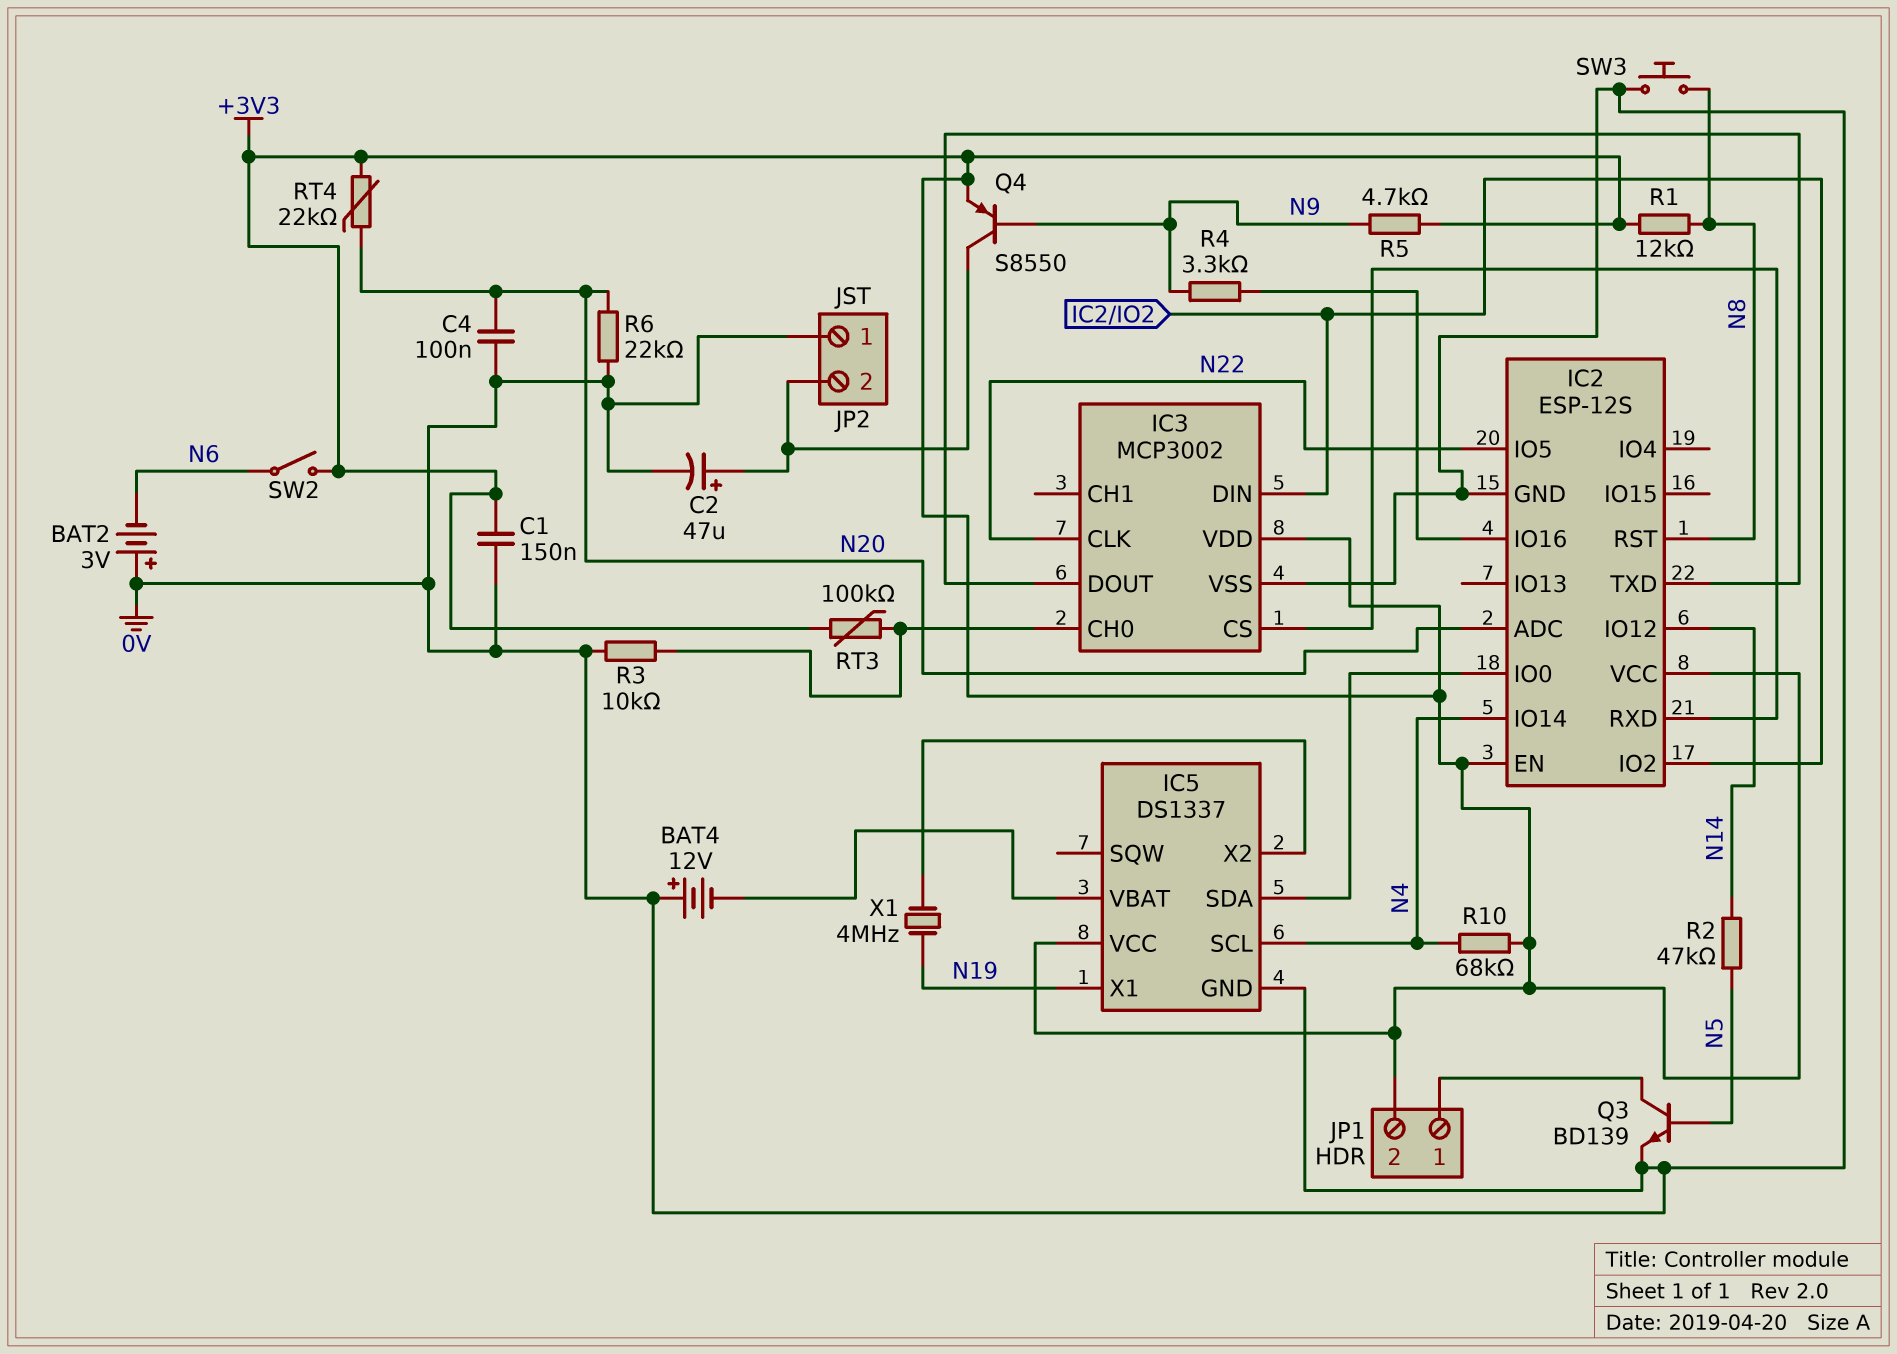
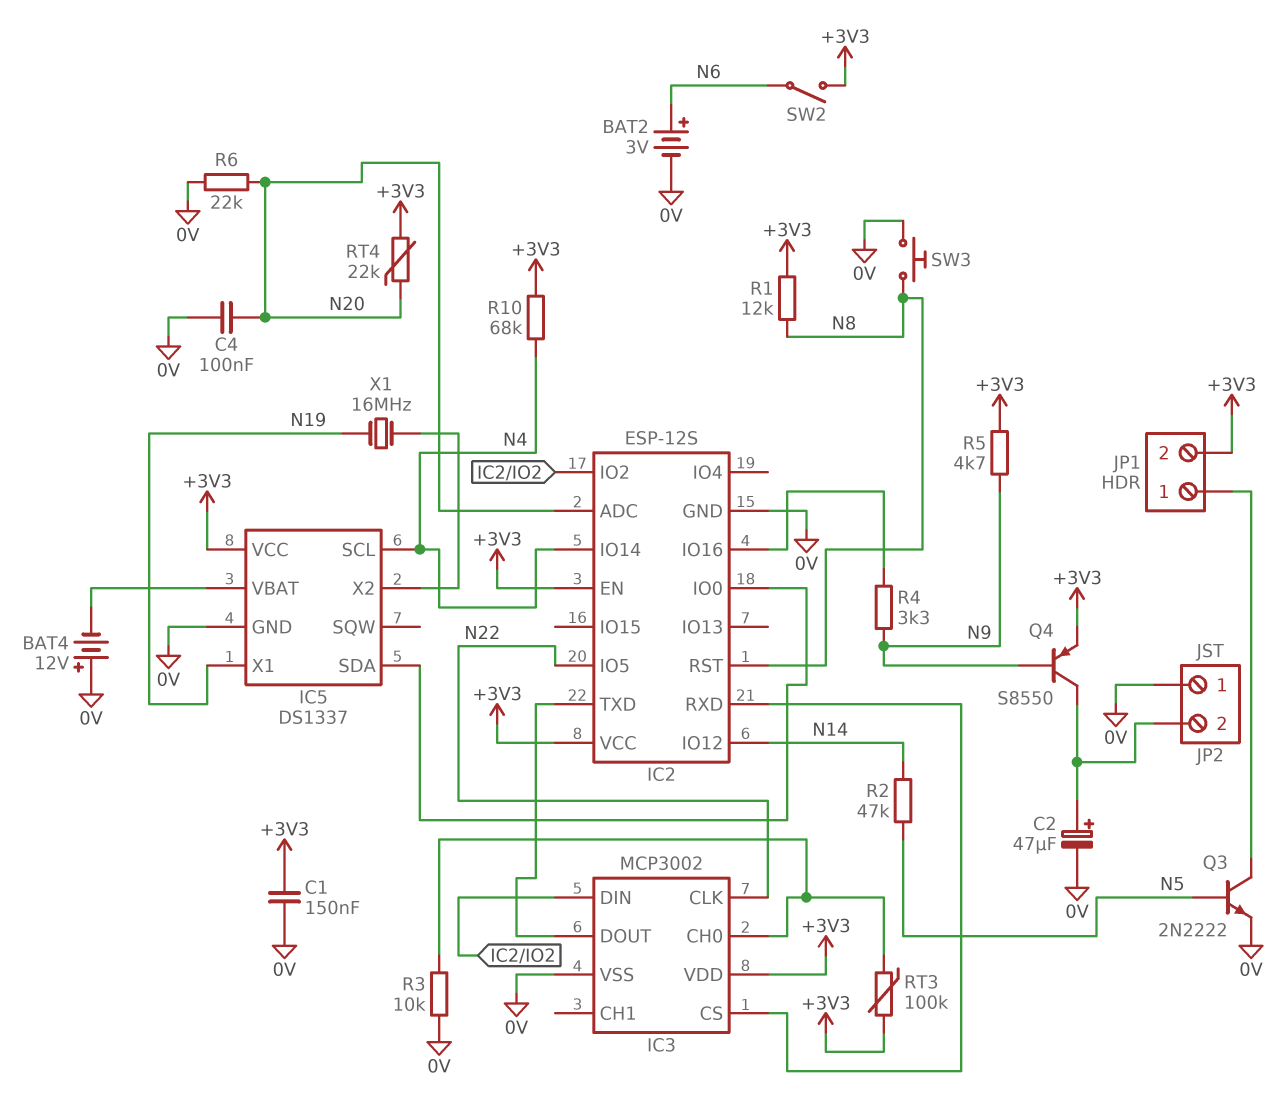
BAT2: 3V (plus 0V, minus N6) -> 3V (plus N6, minus 0V)
Q3: NPN BD139 (B N5, C JP1/1, E 0V) -> NPN 2N2222 (B N5, C JP1/1, E 0V)
X1: 4MHz (IC5/X2, N19) -> 16MHz (IC5/X2, N19)

